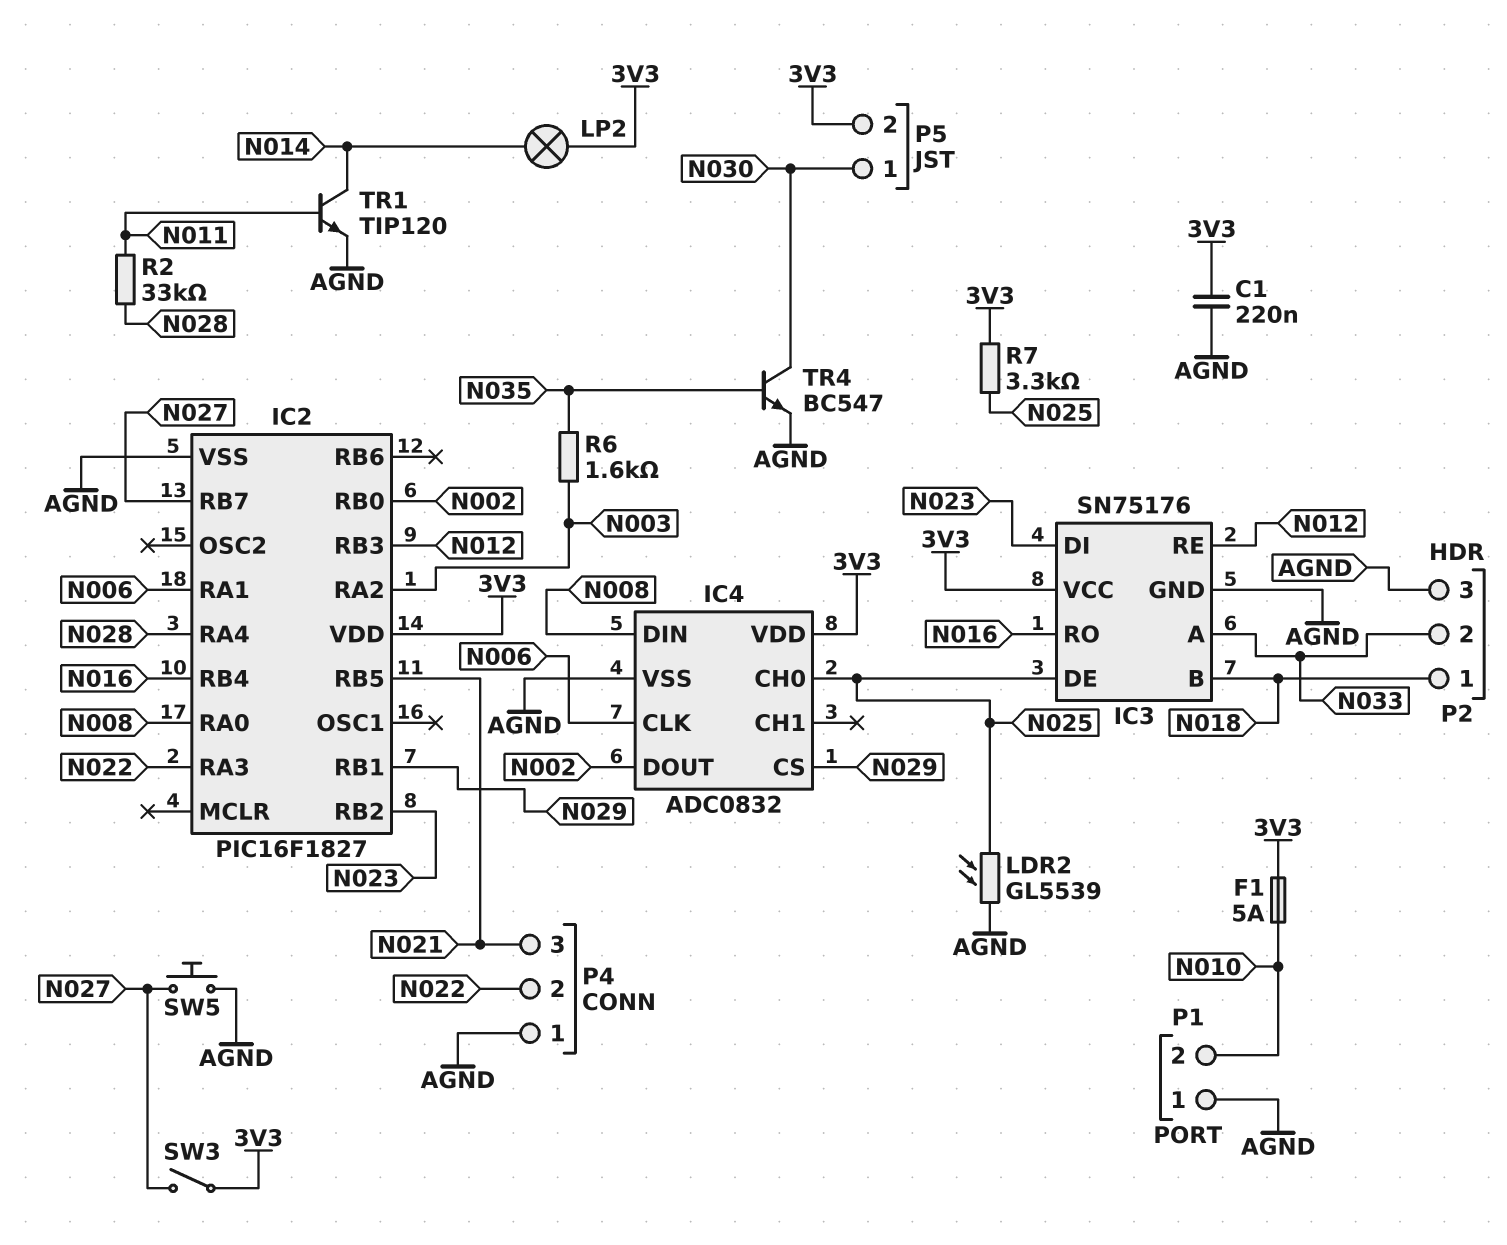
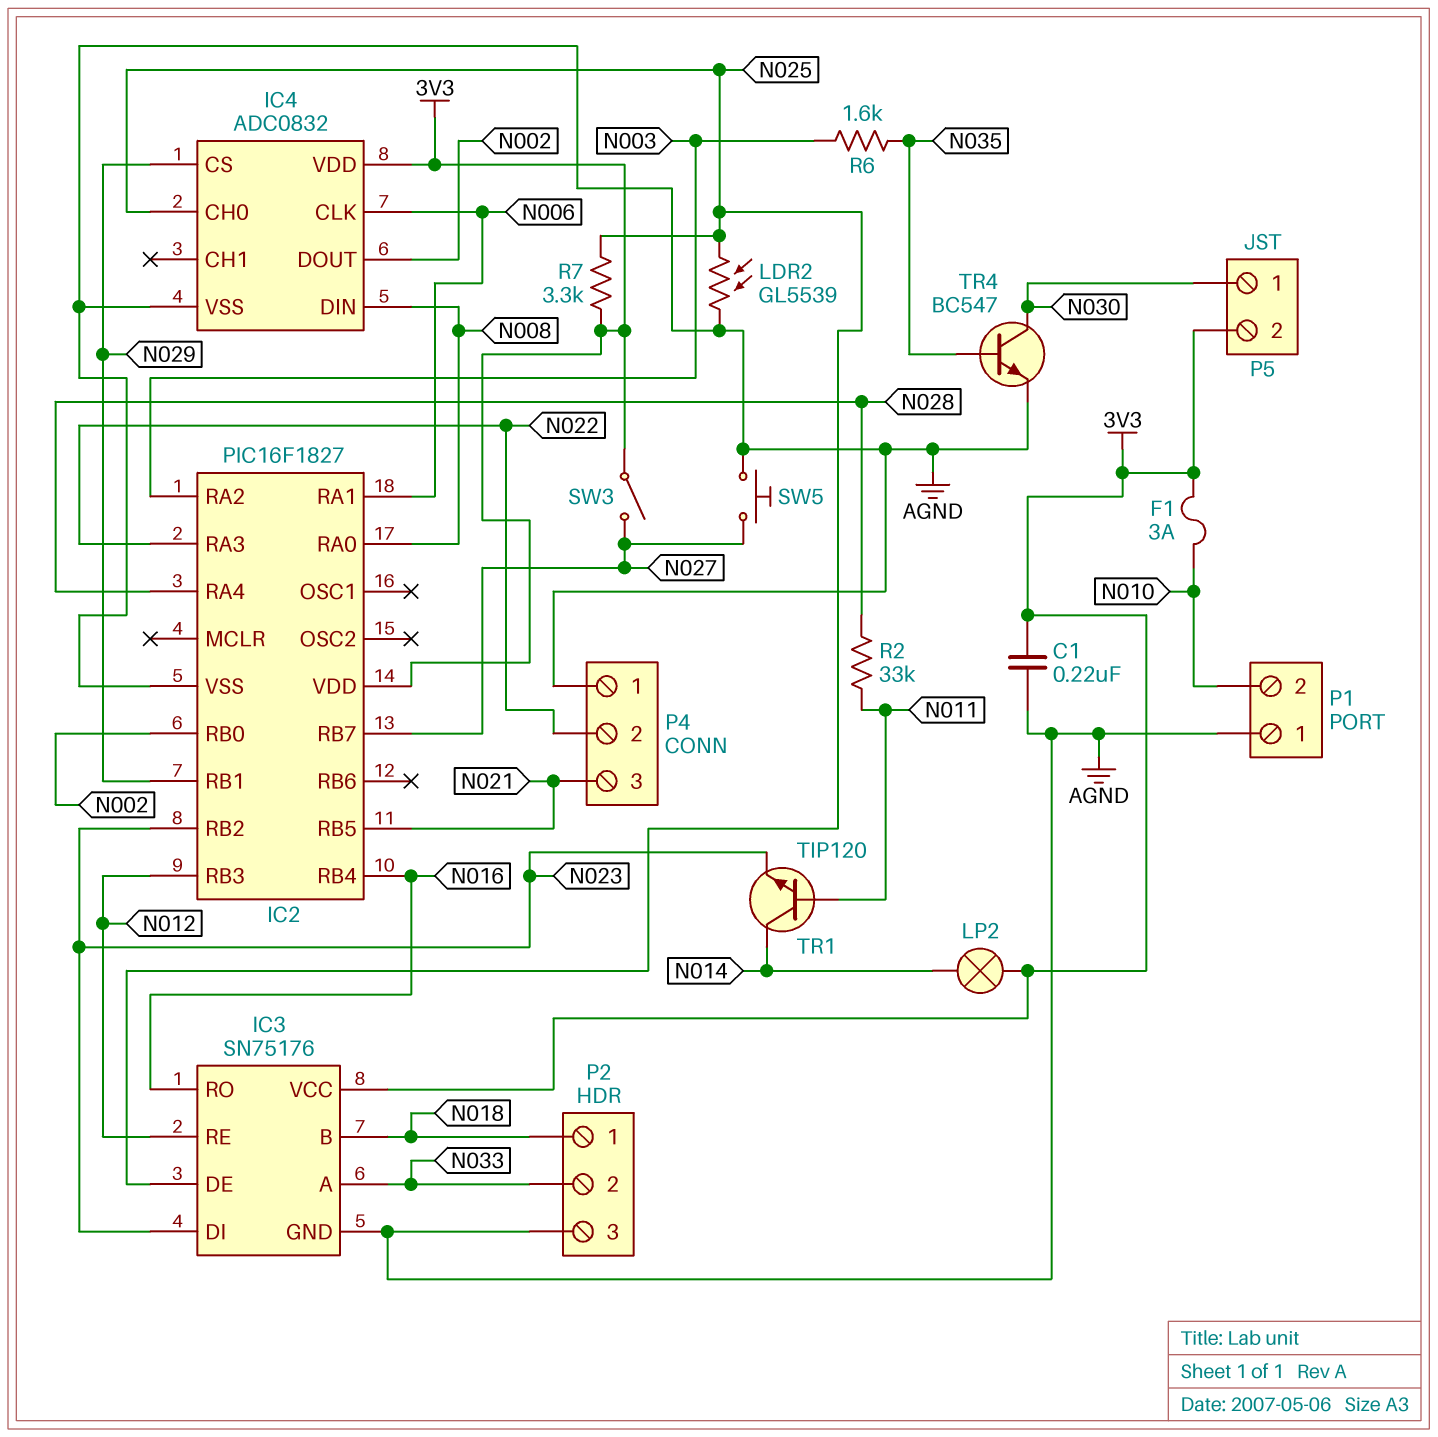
F1: 5A (3V3, N010) -> 3A (3V3, N010)
TR1: NPN TIP120 (B N011, C N014, E AGND) -> NPN TIP120 (B N011, C N014, E N023)

